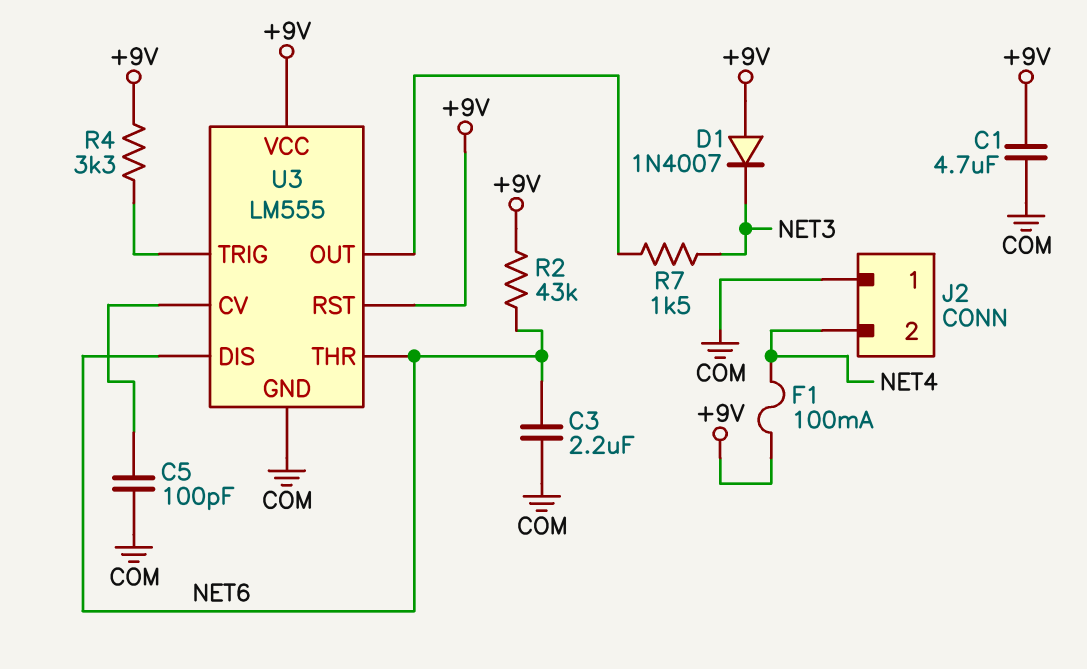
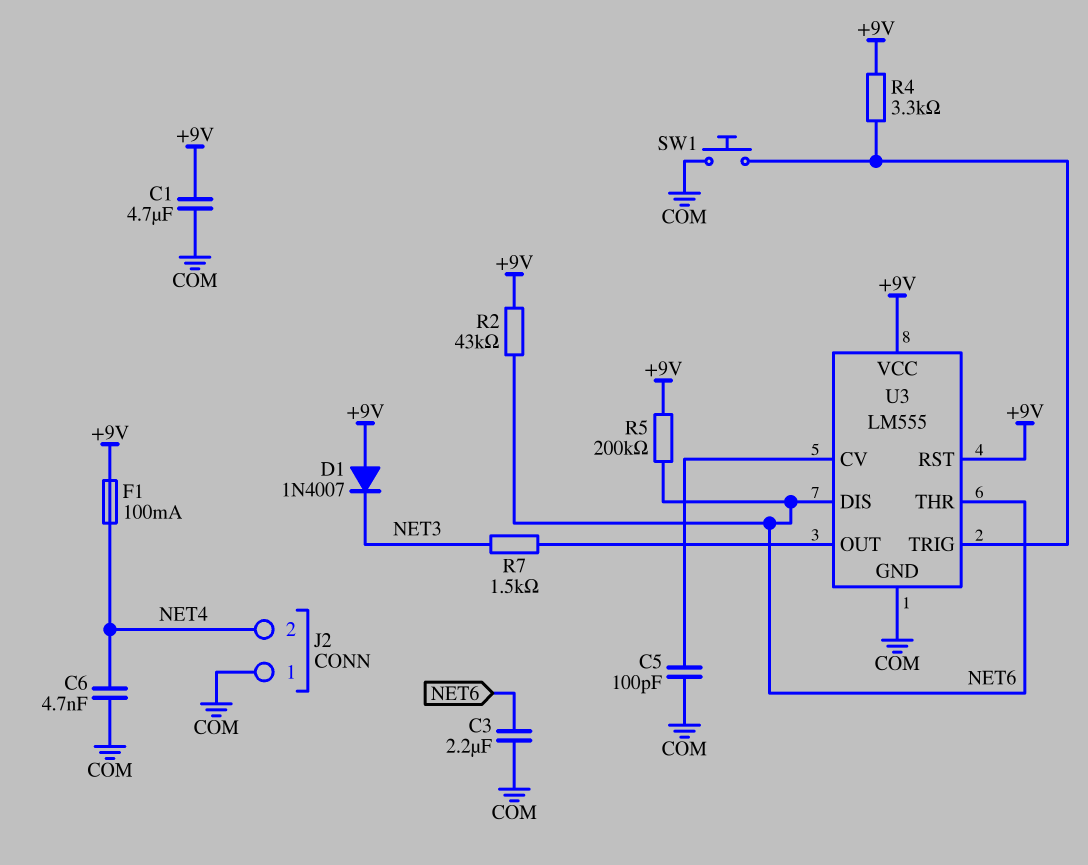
C6: none -> 4.7nF (COM, NET4)
R5: none -> 200k (+9V, NET6)
SW1: none -> button (COM, U3/TRIG)

